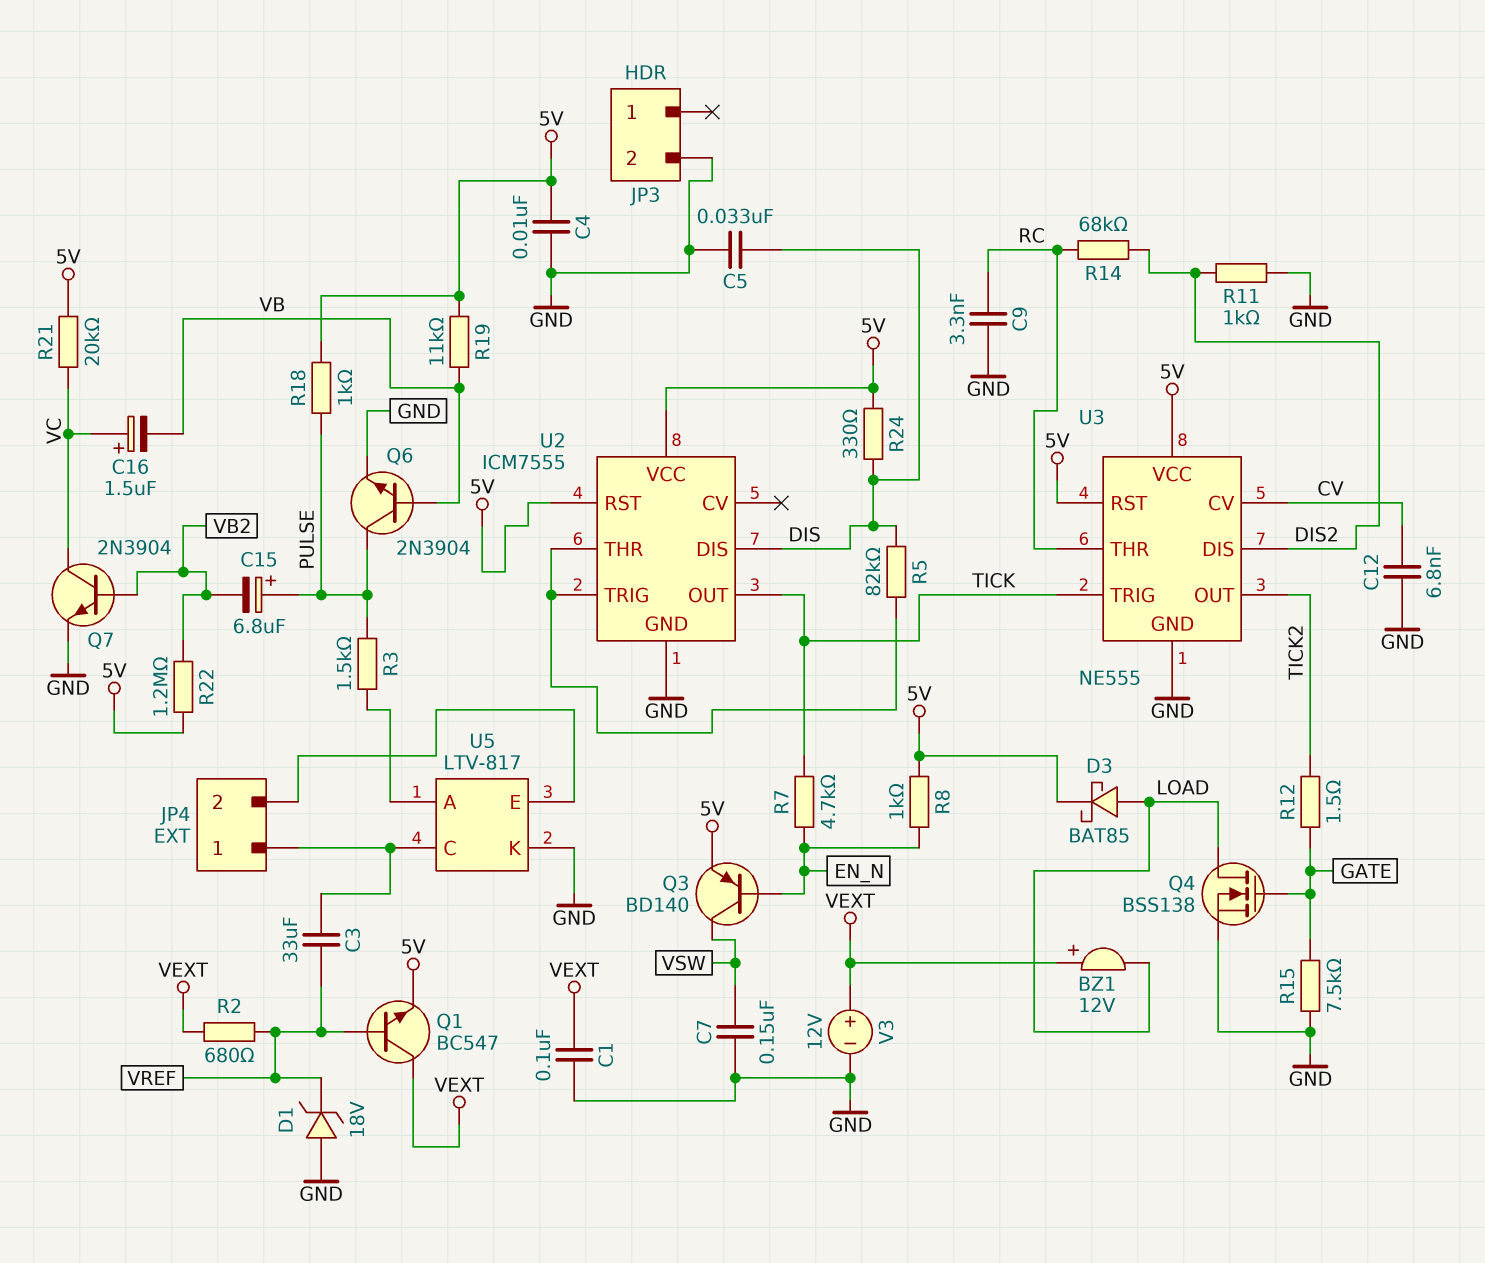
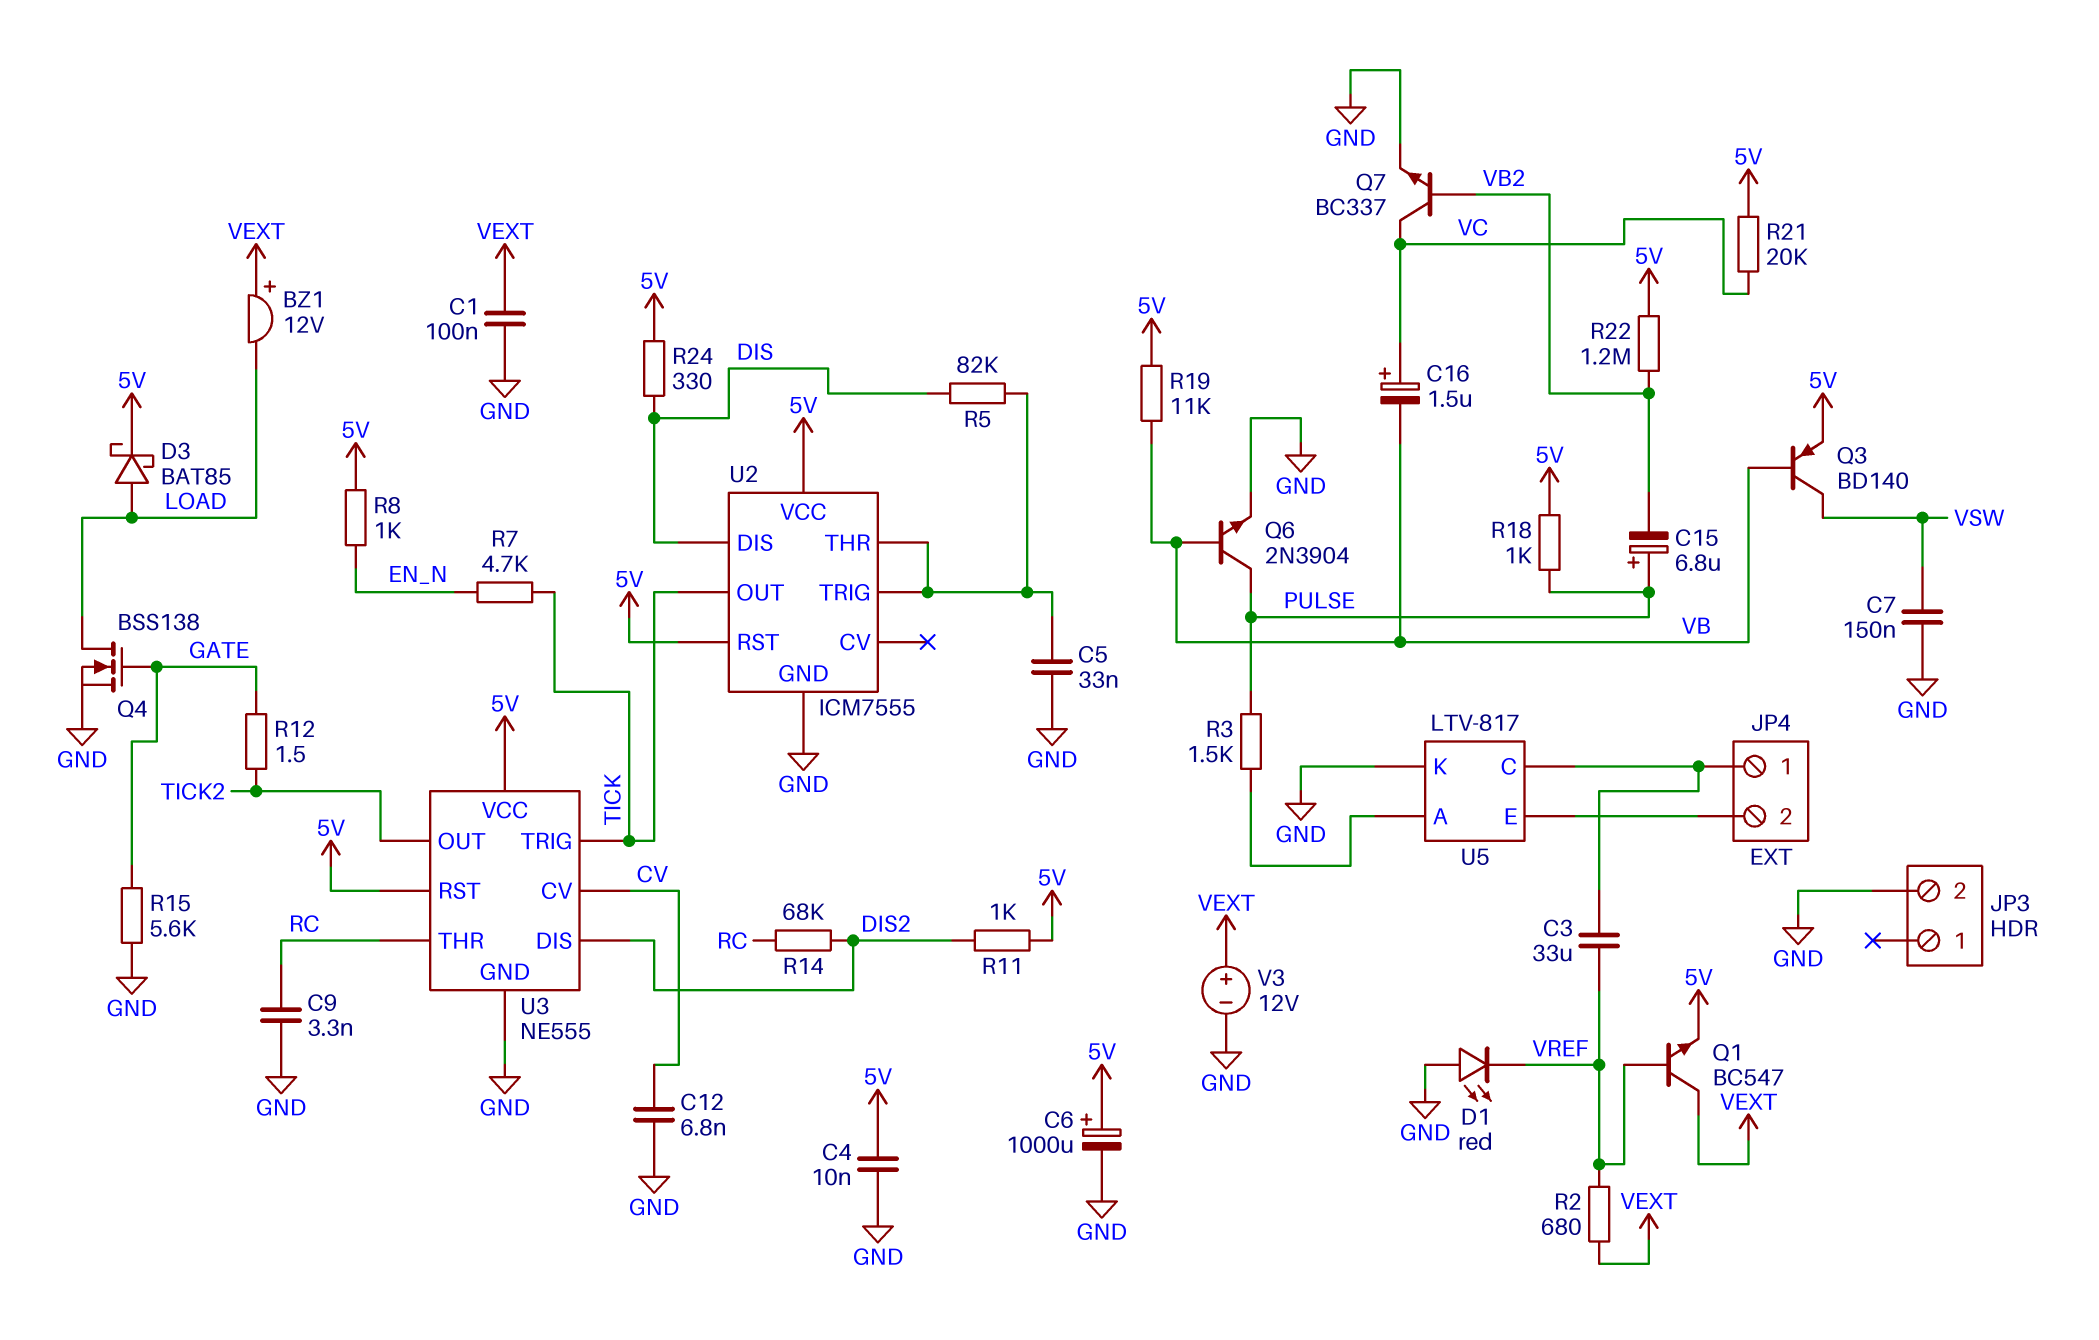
C5: 33nF (DIS, GND) -> 33nF (GND, U2/THR)
C6: none -> 1000uF (plus 5V, minus GND)
D1: zener 18V (A GND, K VREF) -> LED red (A GND, K VREF)
Q3: PNP BD140 (B EN_N, C VSW, E 5V) -> PNP BD140 (B VB, C VSW, E 5V)
Q7: NPN 2N3904 (B VB2, C VC, E GND) -> NPN BC337 (B VB2, C VC, E GND)
R11: 1k (DIS2, GND) -> 1k (5V, DIS2)
R15: 7.5k (GATE, GND) -> 5.6k (GATE, GND)

